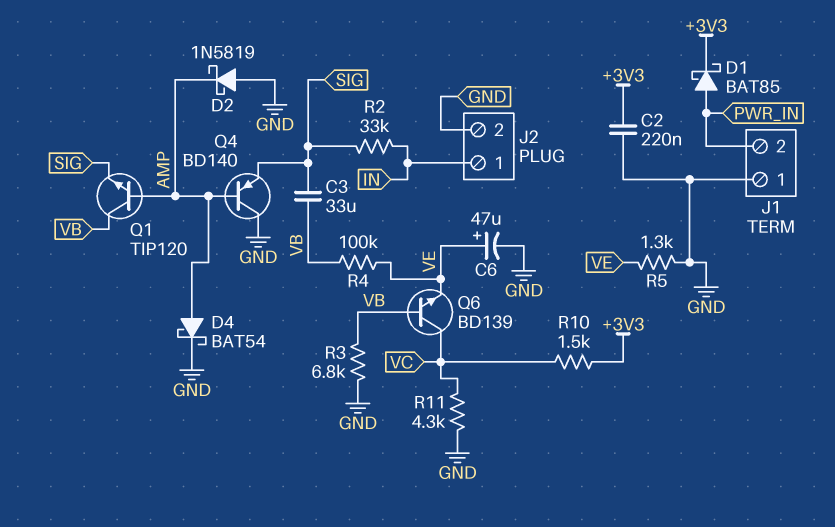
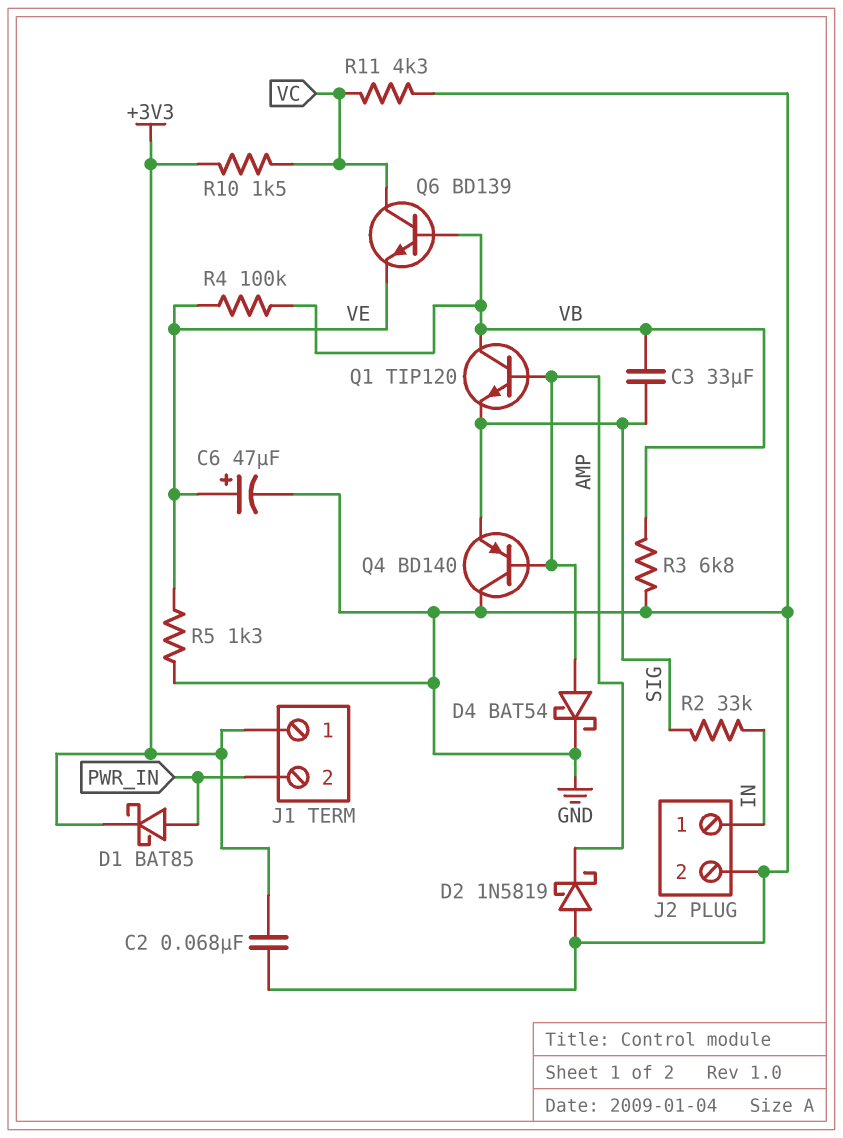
C2: 220nF (+3V3, GND) -> 68nF (+3V3, GND)
J1 pin 1: GND -> +3V3

